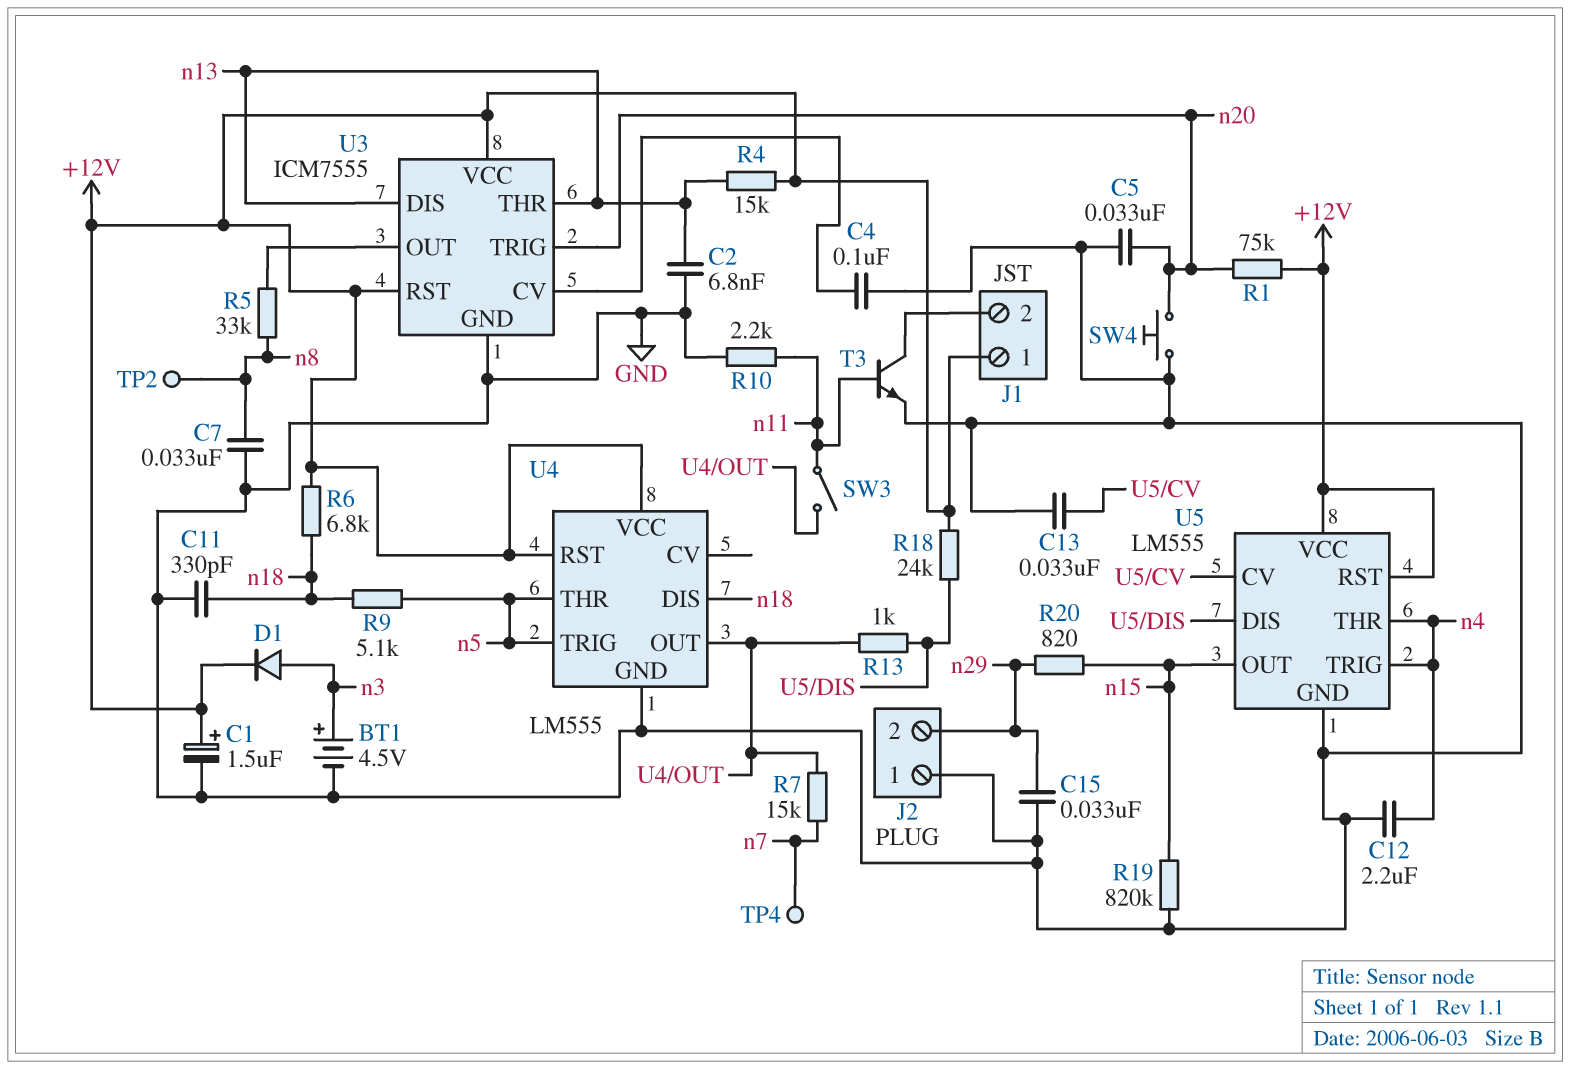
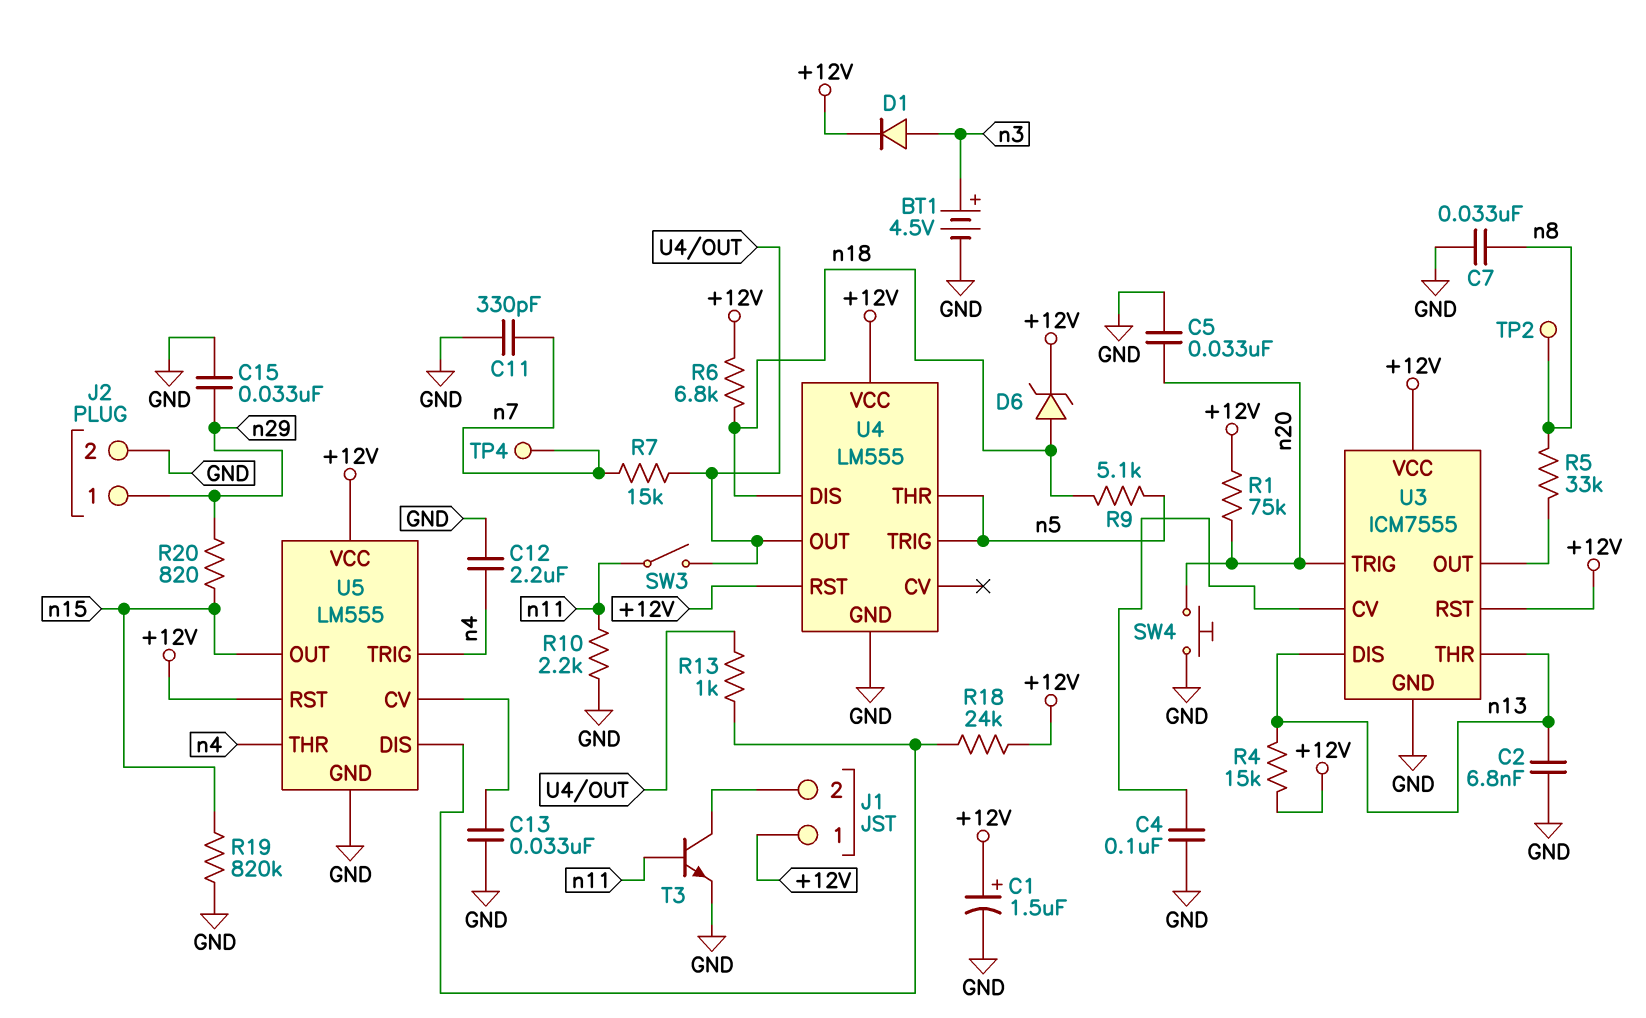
C11: 330pF (GND, n18) -> 330pF (GND, n7)
D6: none -> zener (A n18, K +12V)
J2 pin 1: GND -> n29
J2 pin 2: n29 -> GND

